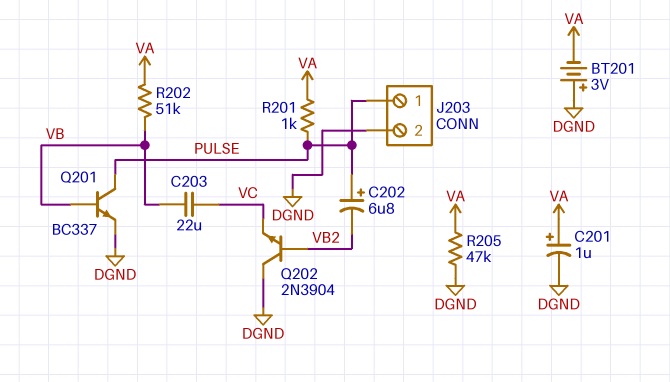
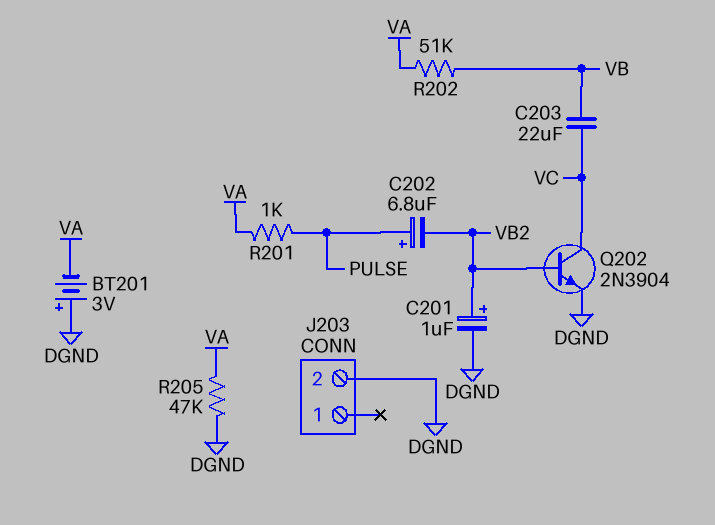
C201: 1uF (plus VA, minus DGND) -> 1uF (plus VB2, minus DGND)
J203 pin 1: PULSE -> none
Q201: NPN BC337 (B VB, C PULSE, E DGND) -> none
Q202: NPN 2N3904 (B VB2, C DGND, E VC) -> NPN 2N3904 (B VB2, C VC, E DGND)

